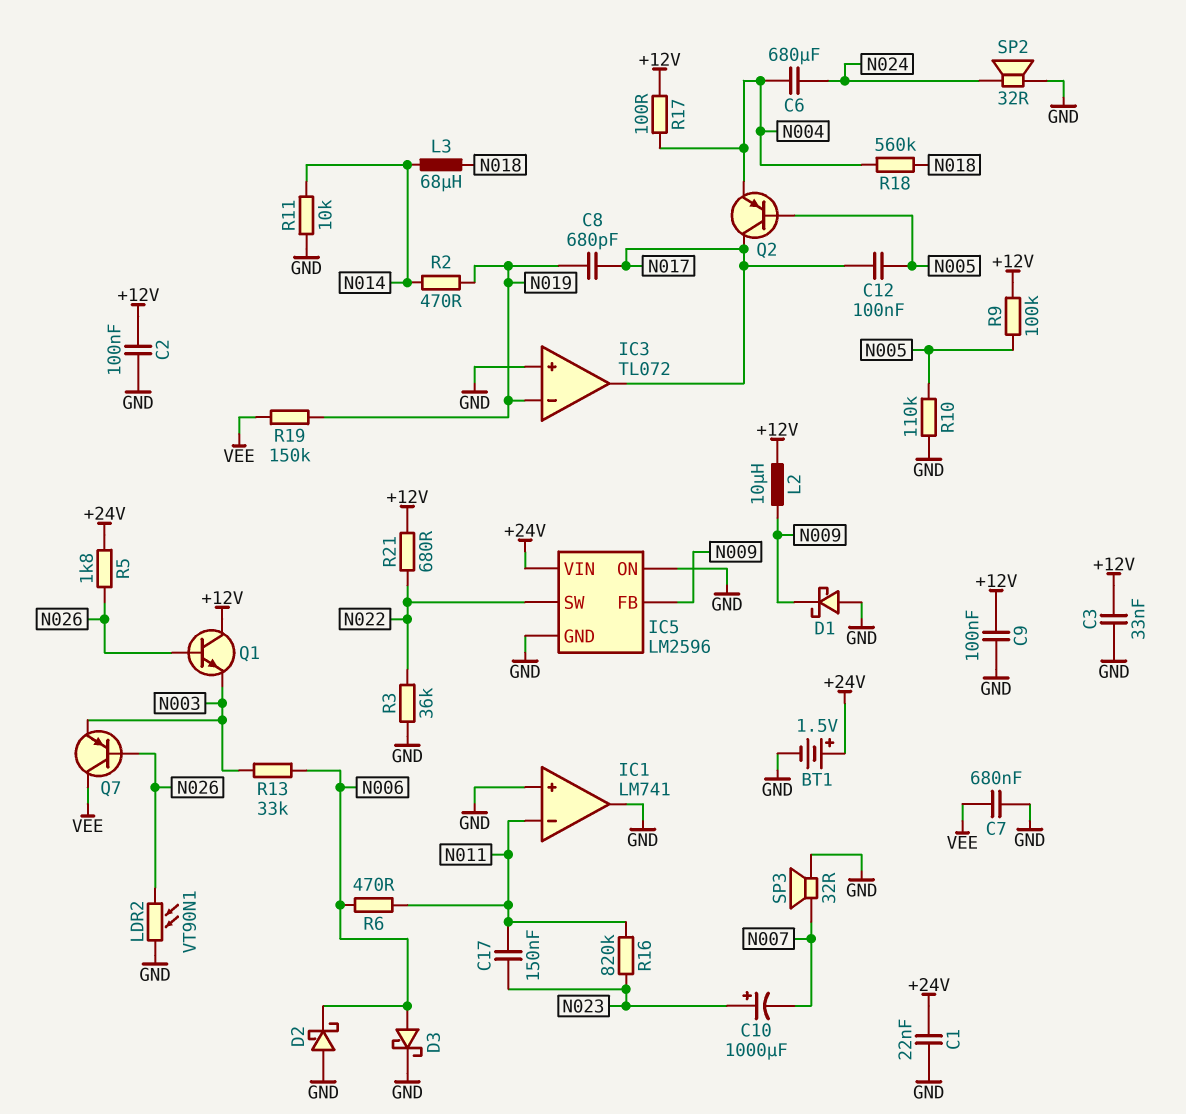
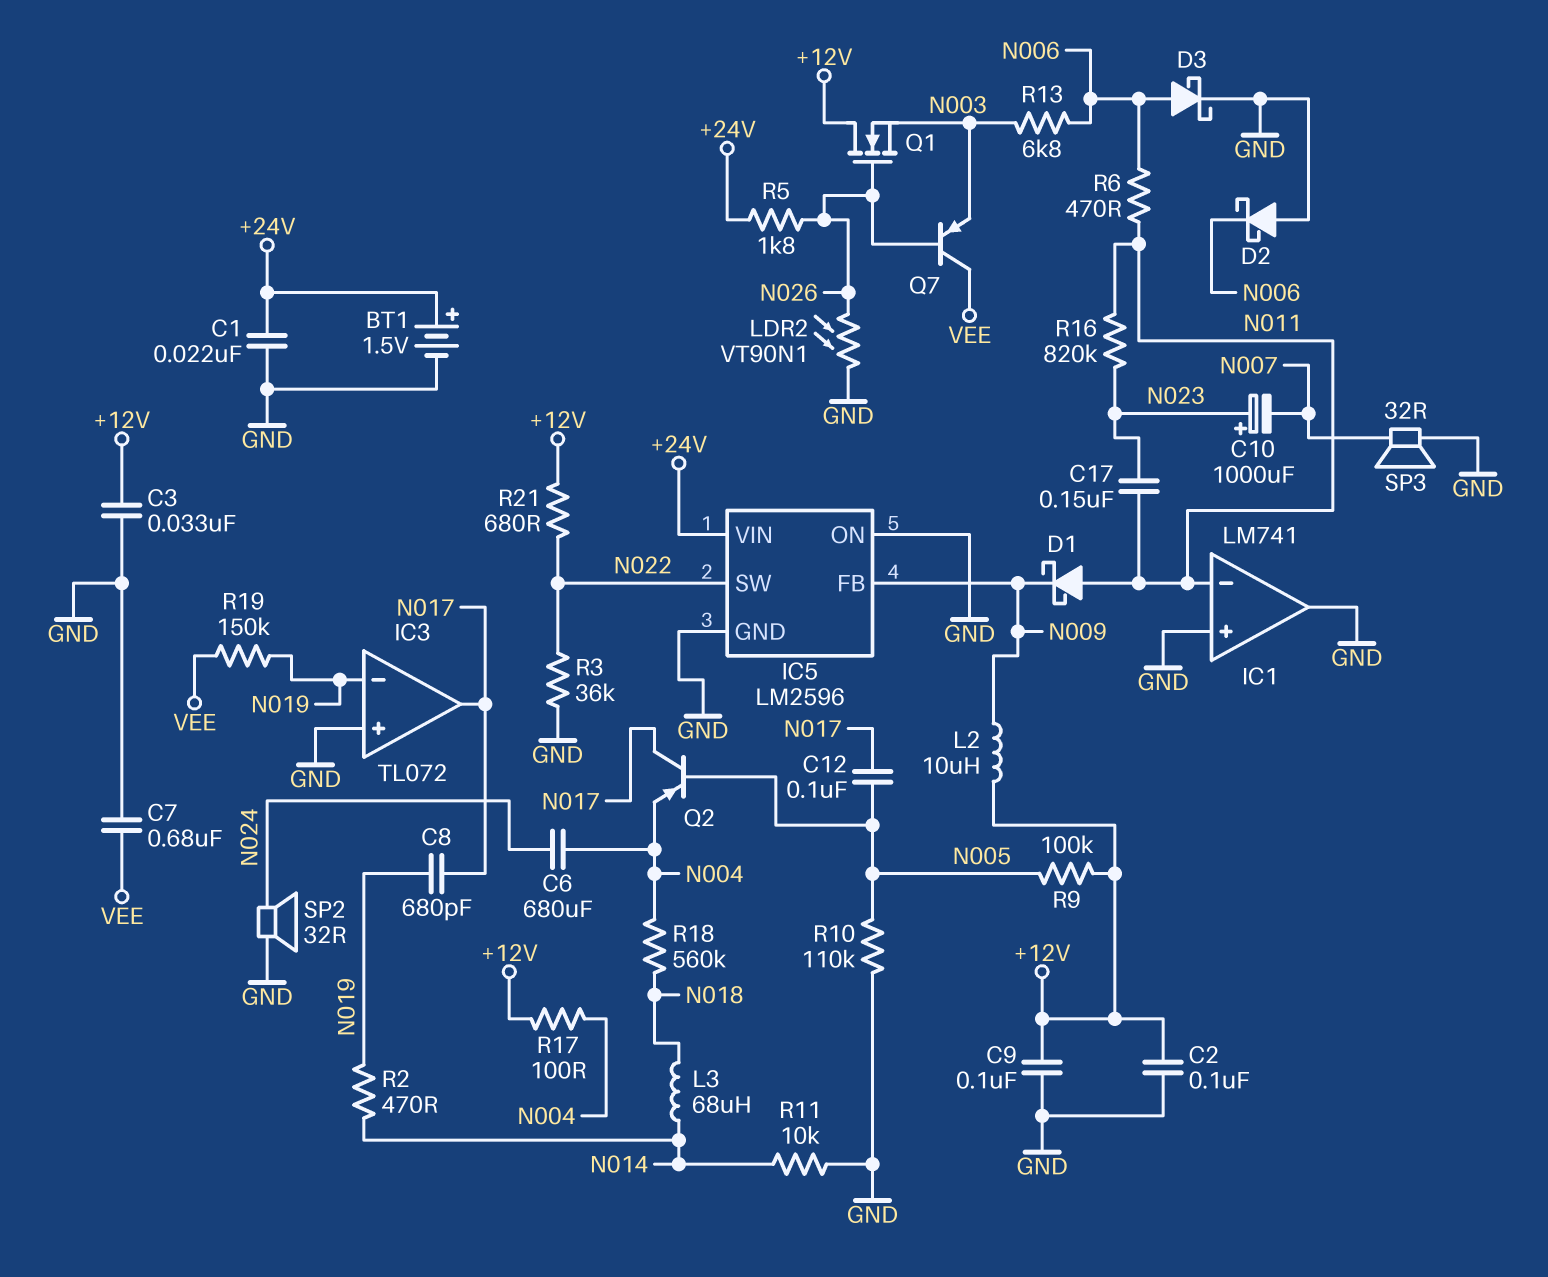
D1: schottky (A GND, K N009) -> schottky (A N011, K N009)
Q1: NPN (B N026, C +12V, E N003) -> NMOS (G N026, D +12V, S N003)
R13: 33k (N003, N006) -> 6.8k (N003, N006)

